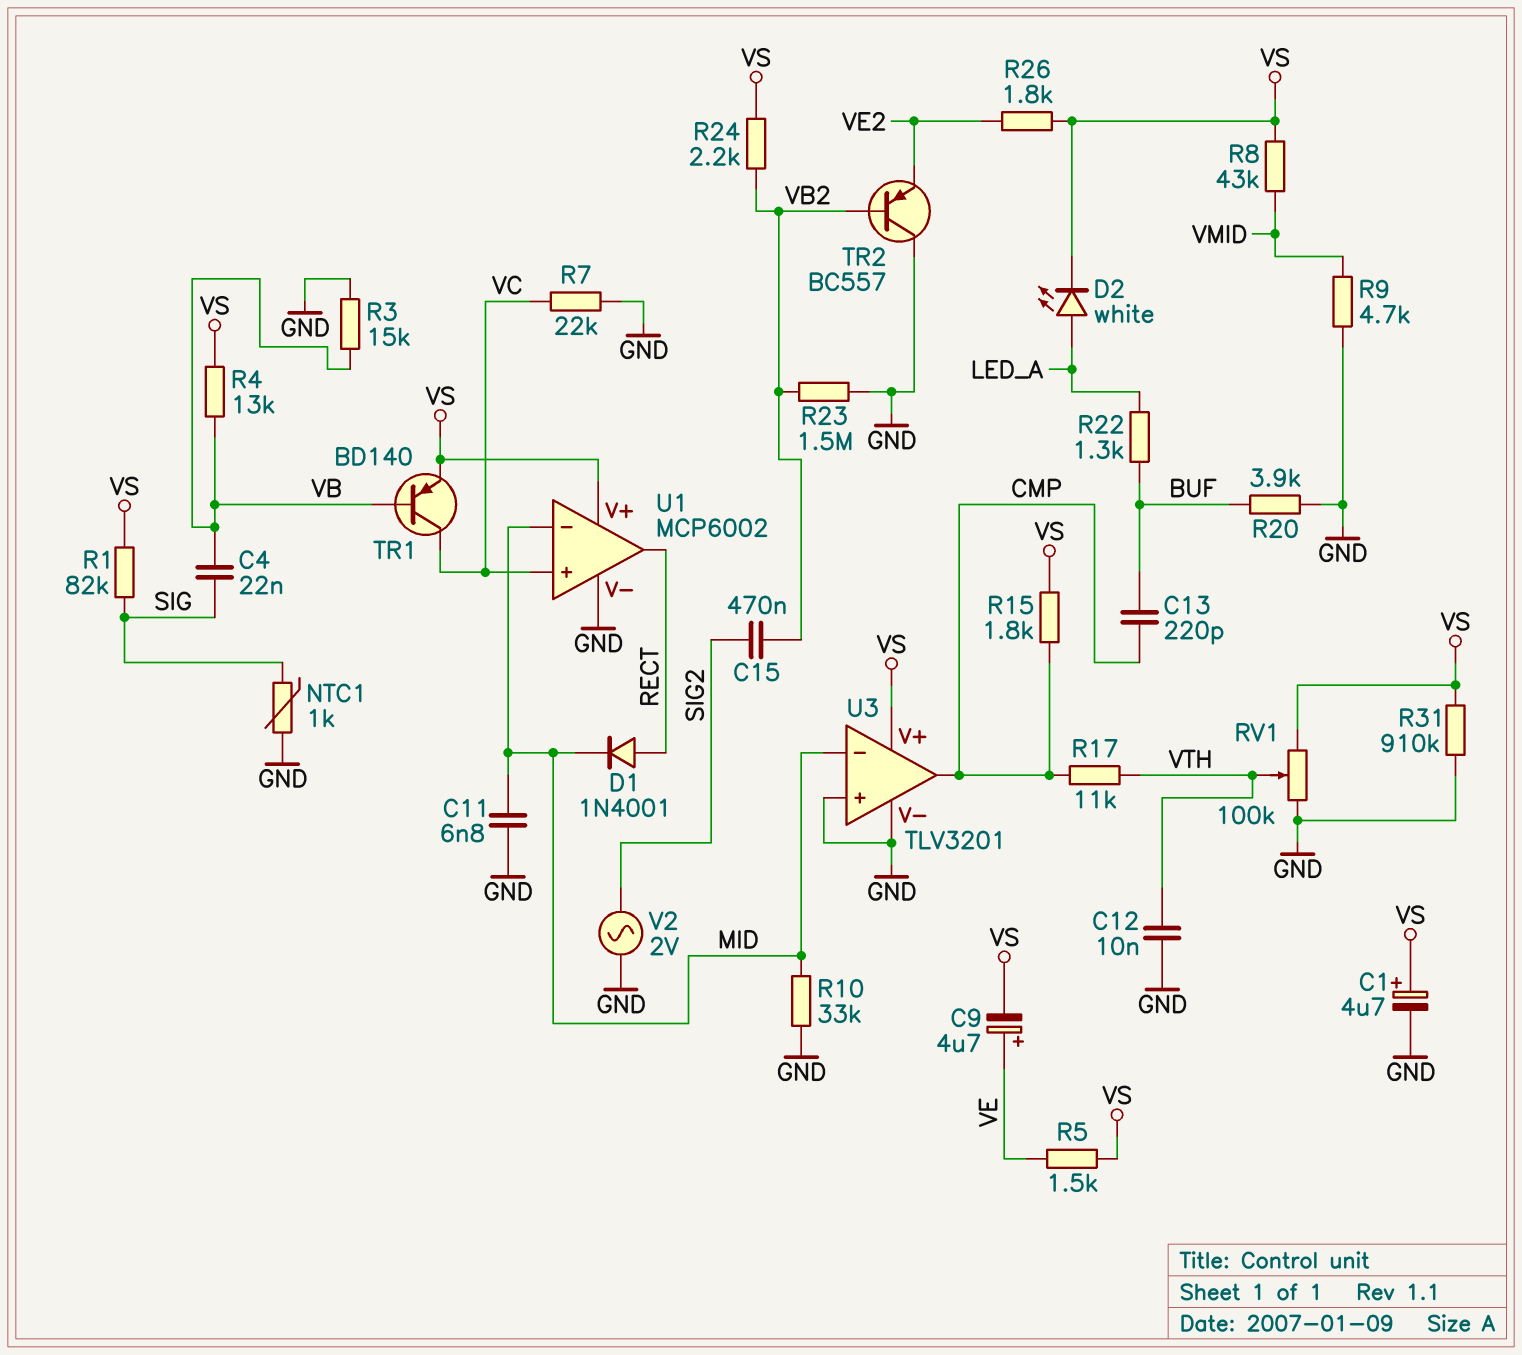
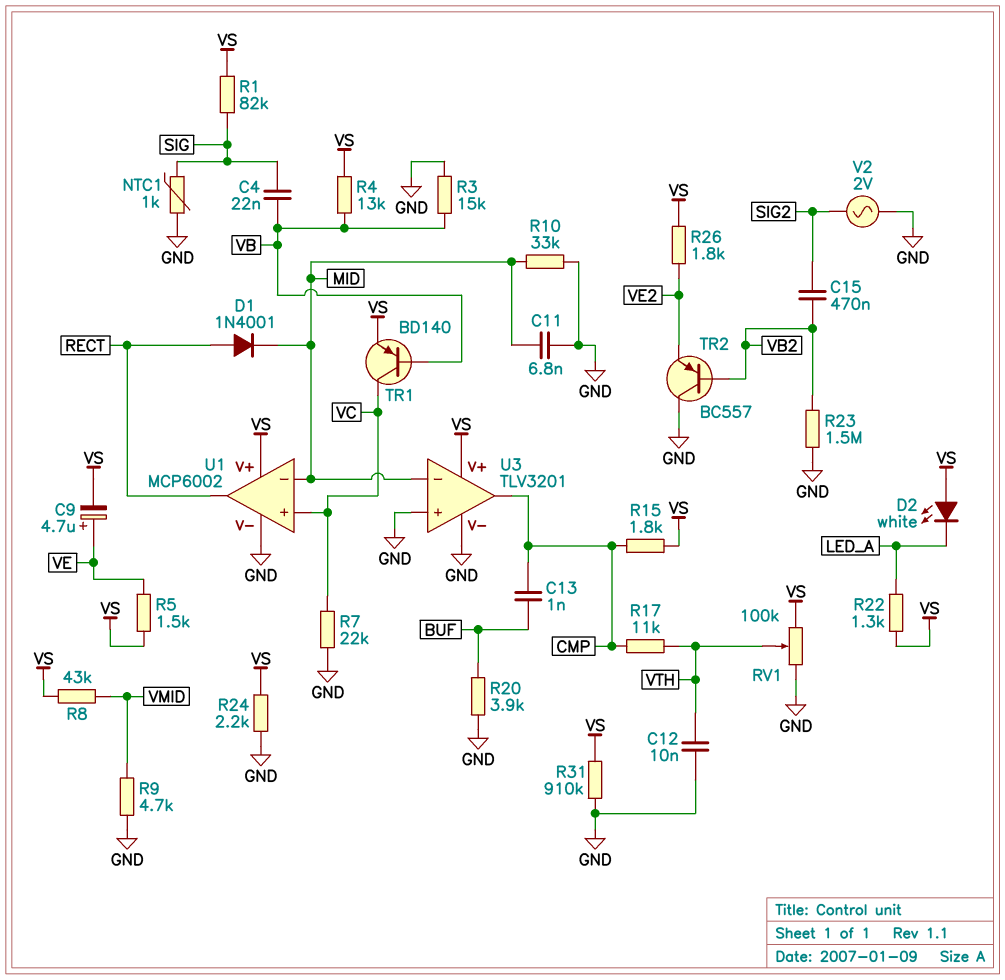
C1: 4.7uF (plus VS, minus GND) -> none
C13: 220pF (BUF, CMP) -> 1nF (BUF, CMP)
D2: LED white (A LED_A, K VS) -> LED white (A VS, K LED_A)
R22: 1.3k (BUF, LED_A) -> 1.3k (LED_A, VS)
R24: 2.2k (VB2, VS) -> 2.2k (GND, VS)

